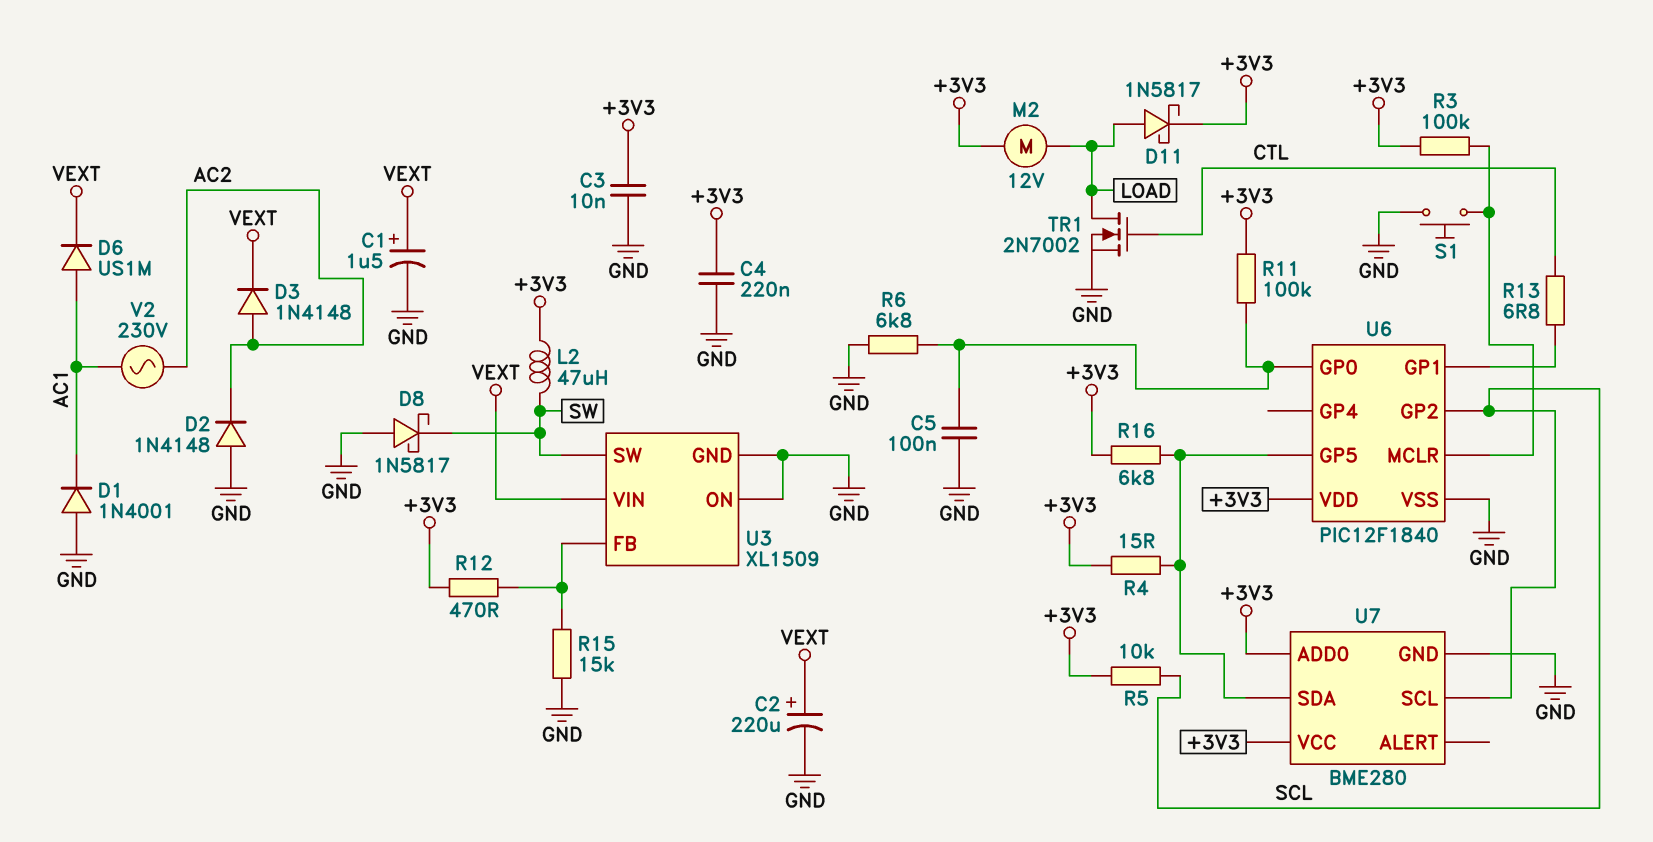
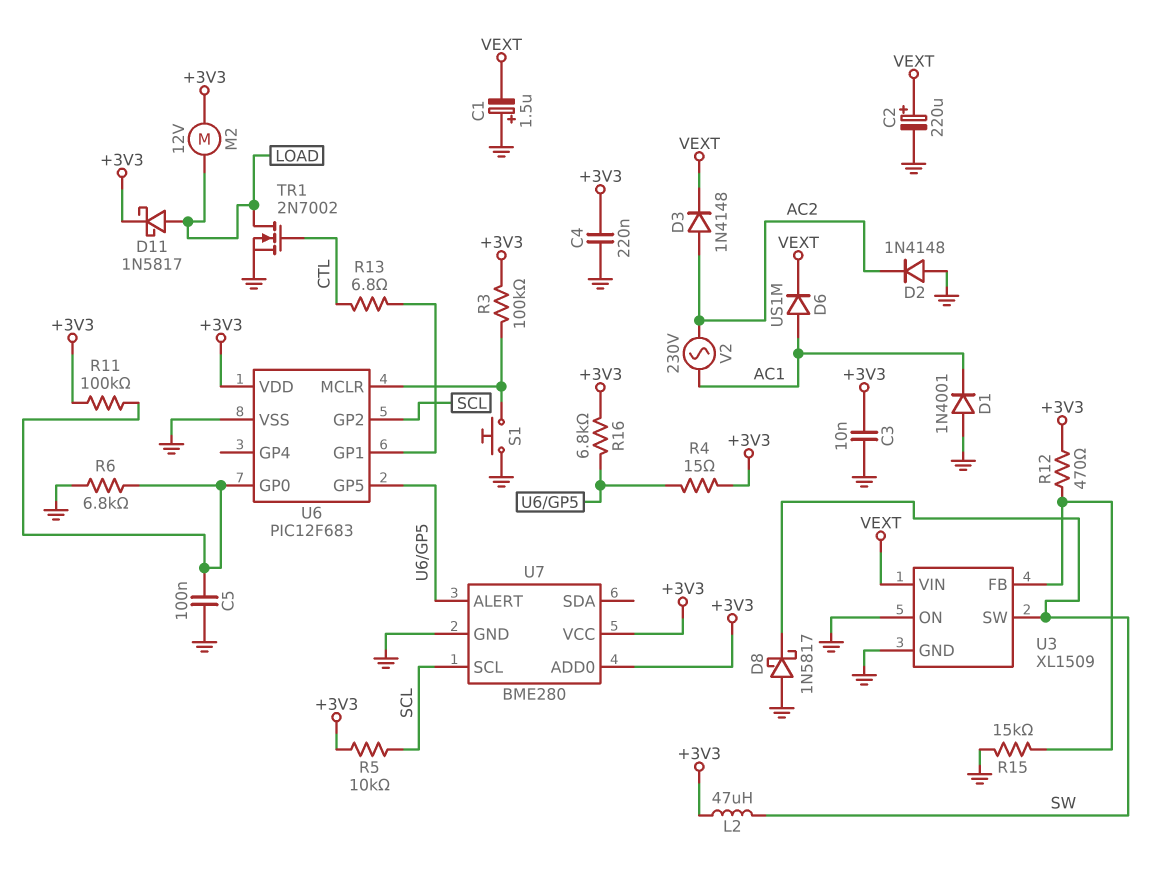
C1: 1.5uF (plus VEXT, minus GND) -> 1.5uF (plus GND, minus VEXT)
U6: PIC12F1840 -> PIC12F683
U7 pin ALERT: none -> U6/GP5
U7 pin SDA: U6/GP5 -> none

